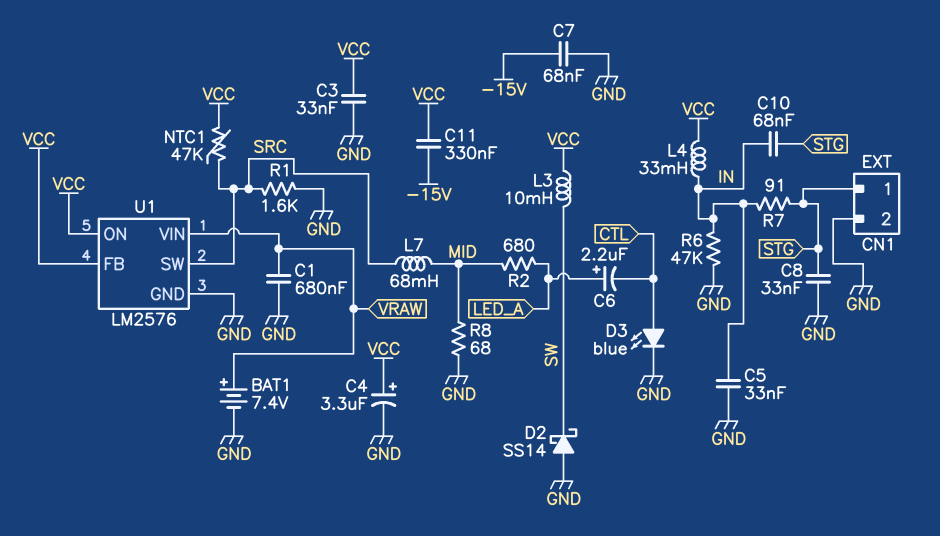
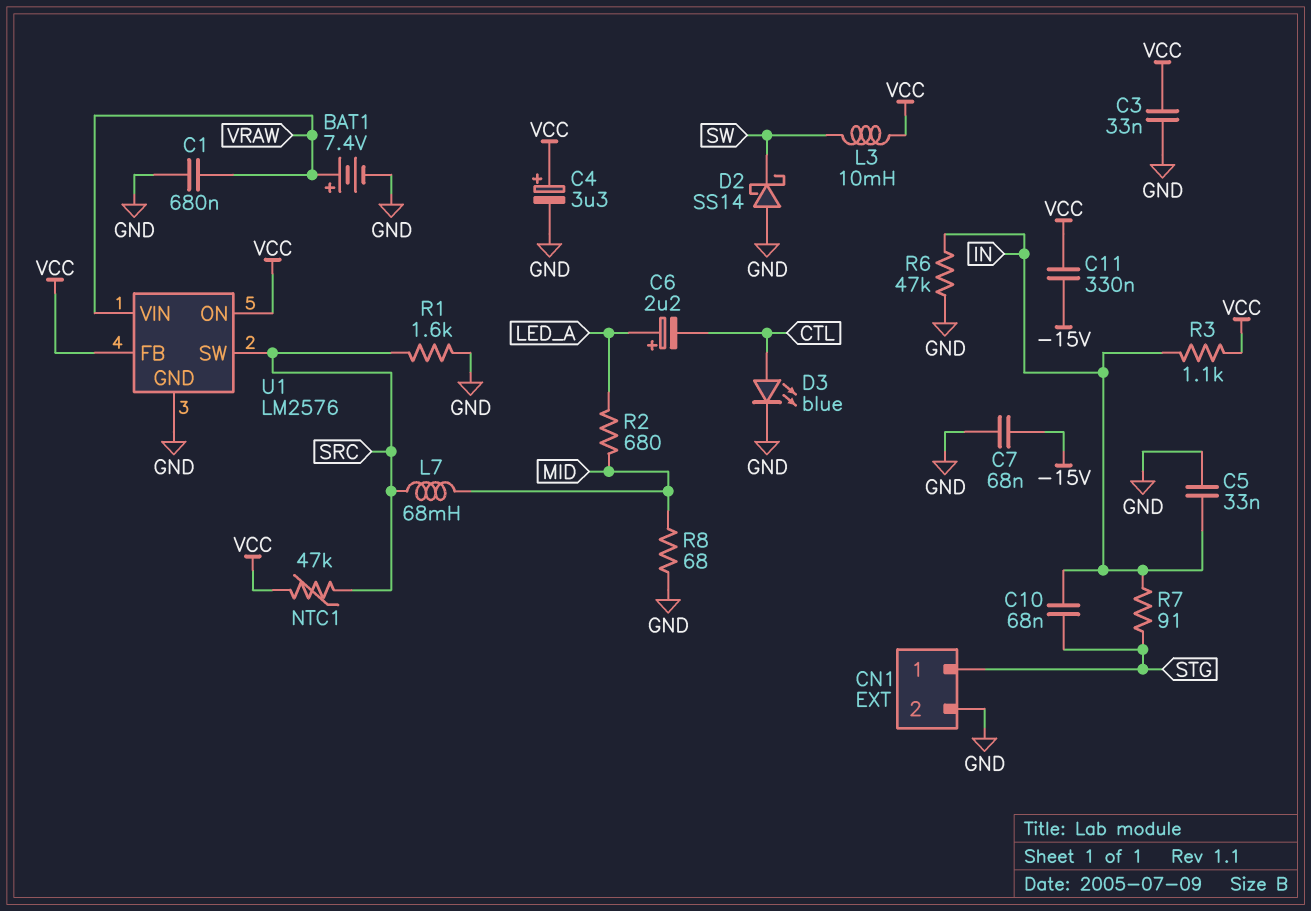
C8: 33nF (GND, STG) -> none
L4: 33mH (IN, VCC) -> none
R3: none -> 1.1k (IN, VCC)

